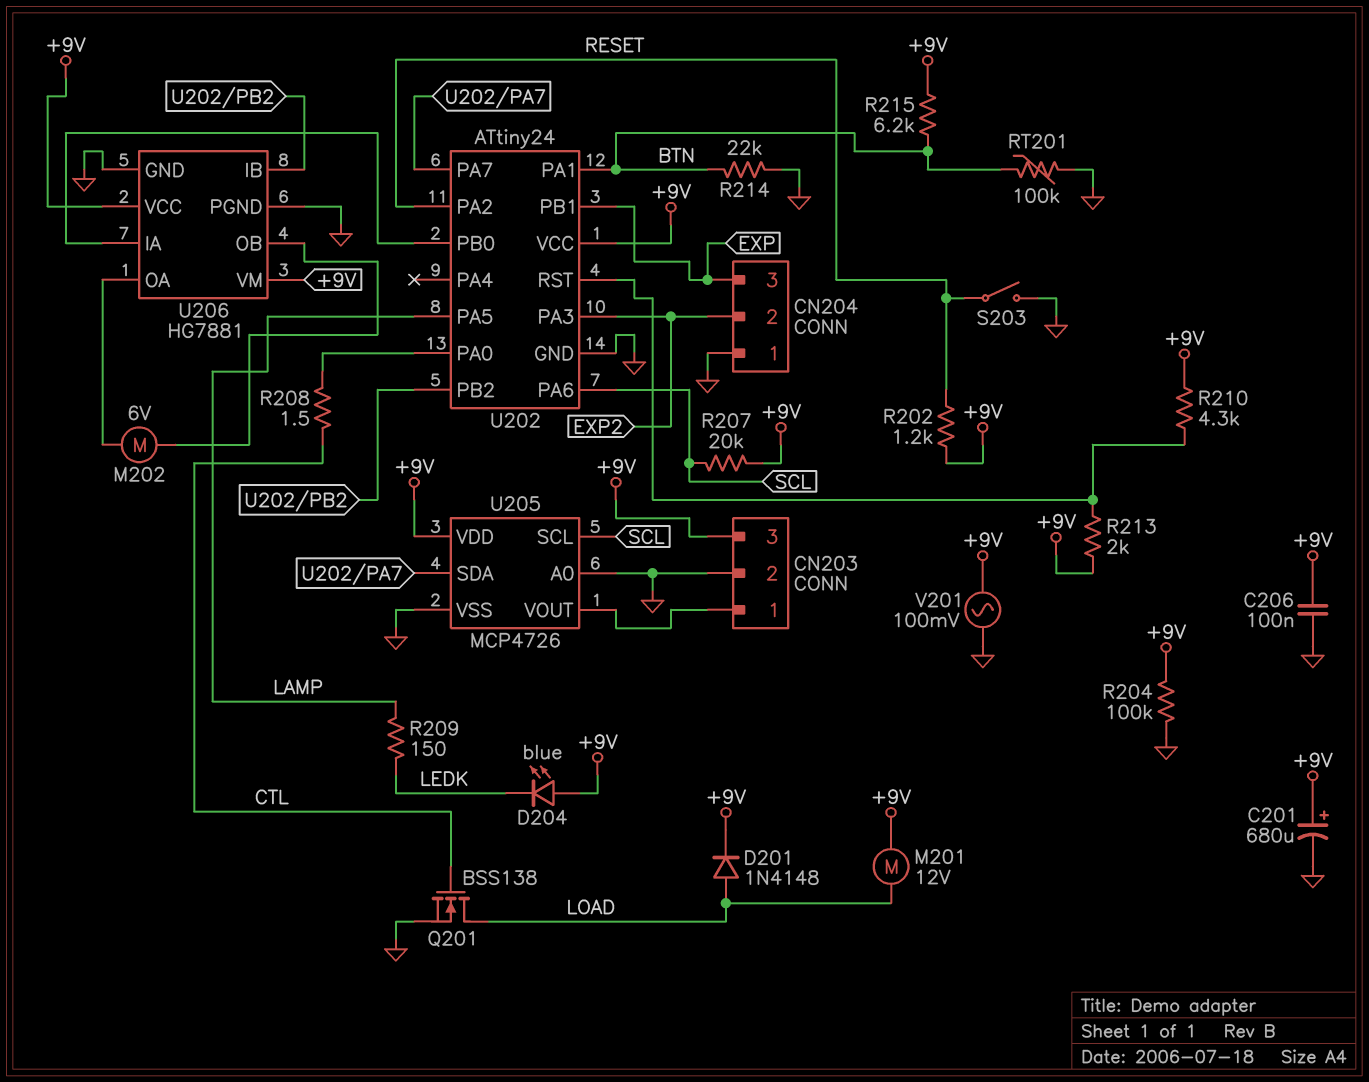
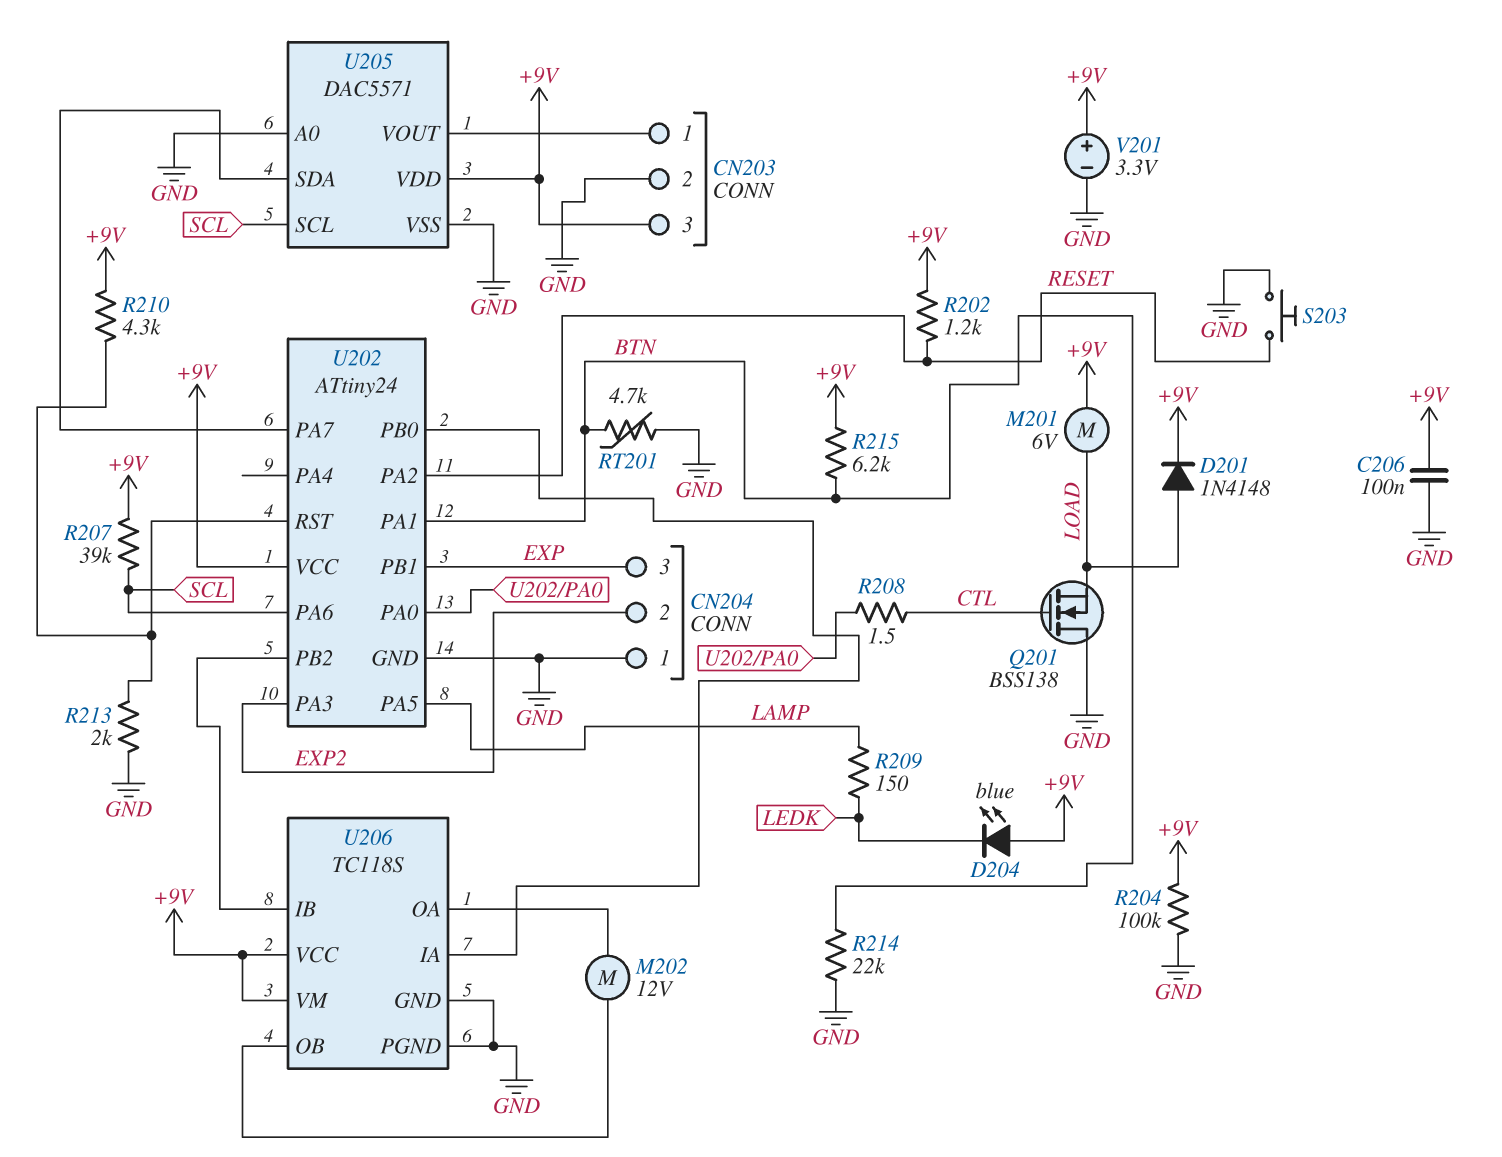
C201: 680uF (plus +9V, minus GND) -> none
M201: motor 12V (+9V, LOAD) -> motor 6V (+9V, LOAD)
M202: motor 6V (U206/OA, U206/OB) -> motor 12V (U206/OA, U206/OB)
Q201: NMOS BSS138 (G CTL, D LOAD, S GND) -> NMOS BSS138 (G CTL, D GND, S LOAD)
R207: 20k (+9V, SCL) -> 39k (+9V, SCL)
R213: 2k (+9V, U202/RST) -> 2k (GND, U202/RST)
RT201: 100k (BTN, GND) -> 4.7k (BTN, GND)
S203: switch (GND, RESET) -> button (GND, RESET)
U205: MCP4726 -> DAC5571
U206: HG7881 -> TC118S
V201: AC 100mV (+9V, GND) -> 3.3V (plus +9V, minus GND)

